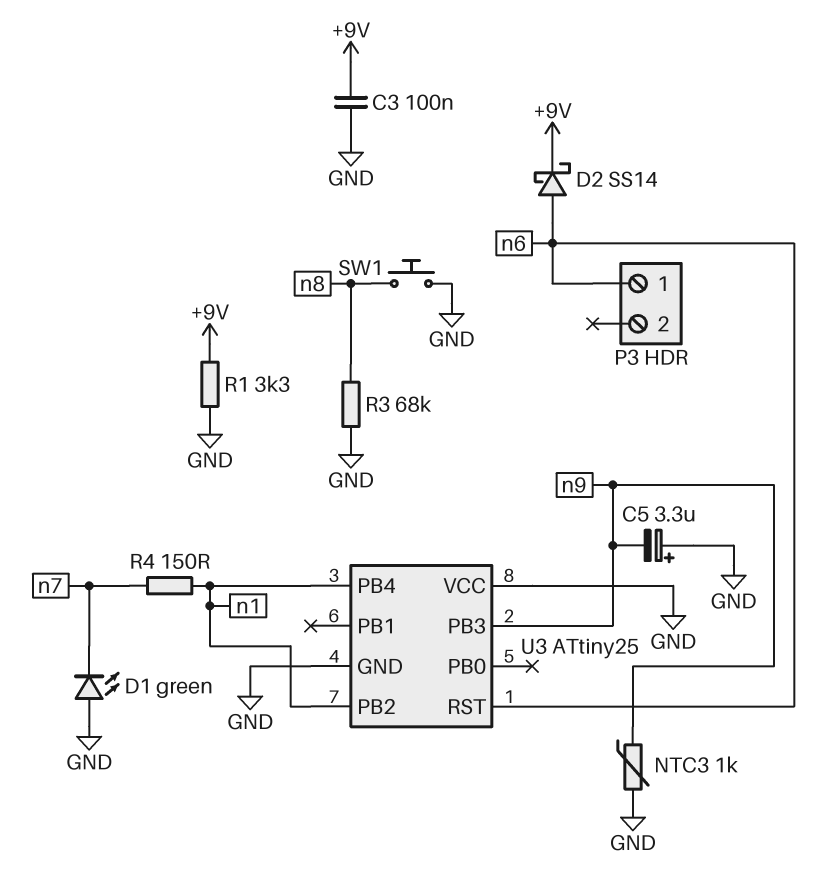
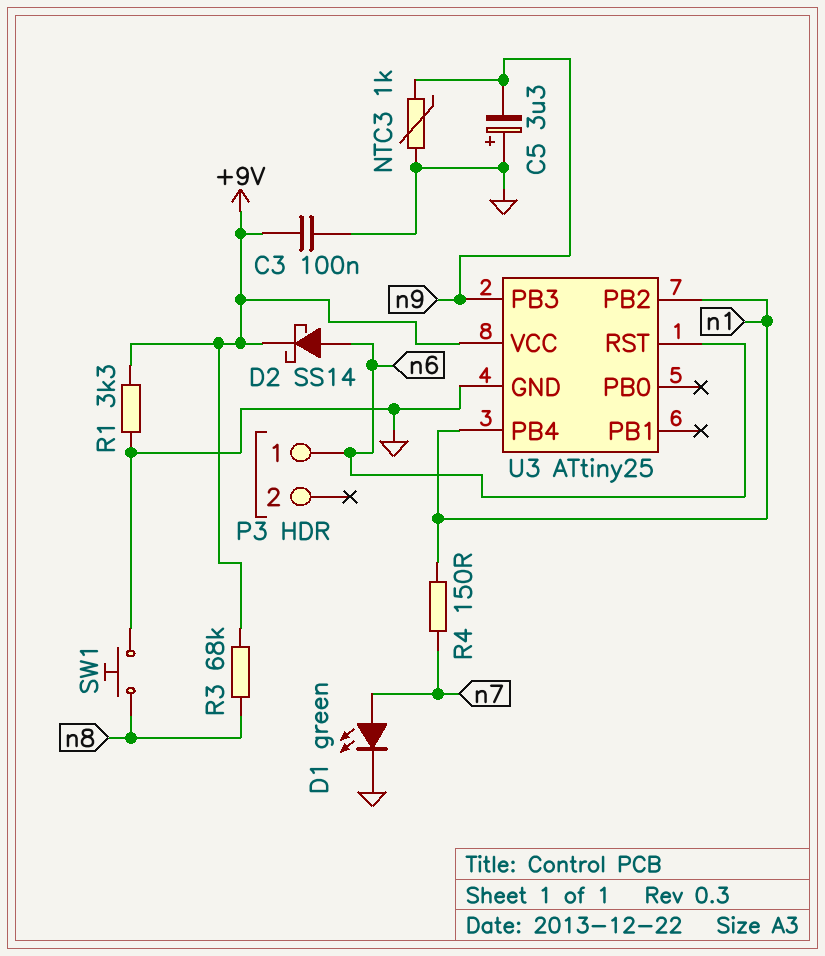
D1: LED green (A GND, K n7) -> LED green (A n7, K GND)
R3: 68k (GND, n8) -> 68k (+9V, n8)
U3 pin VCC: GND -> +9V

